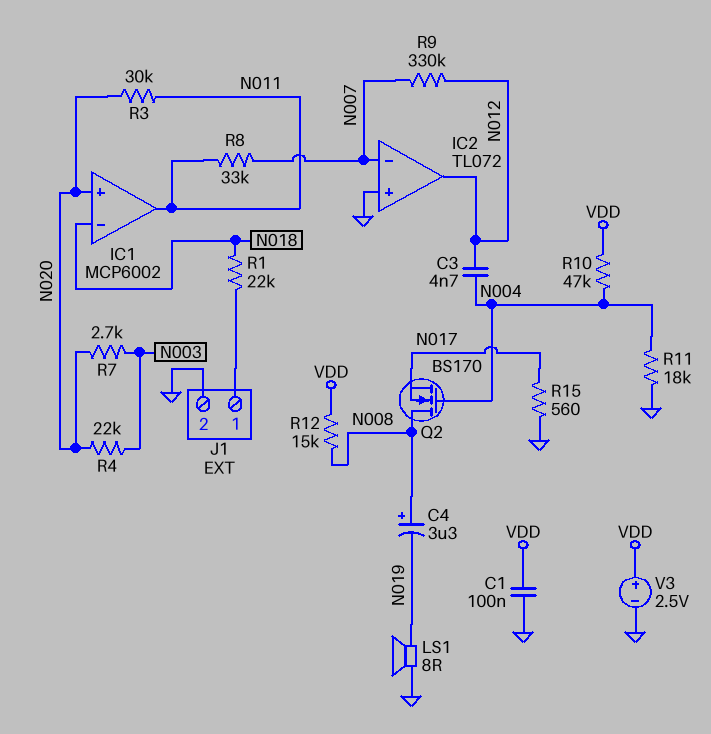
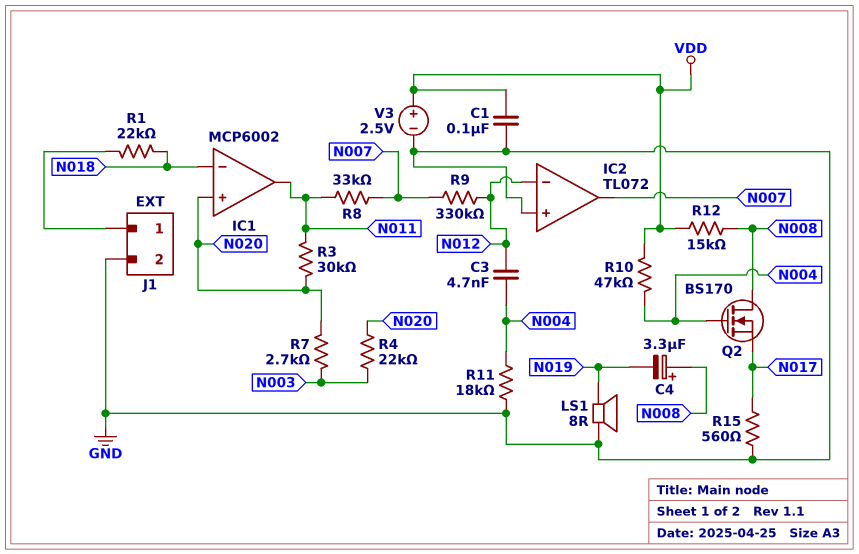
IC2 pin in-: N007 -> N012
IC2 pin out: N012 -> N007

